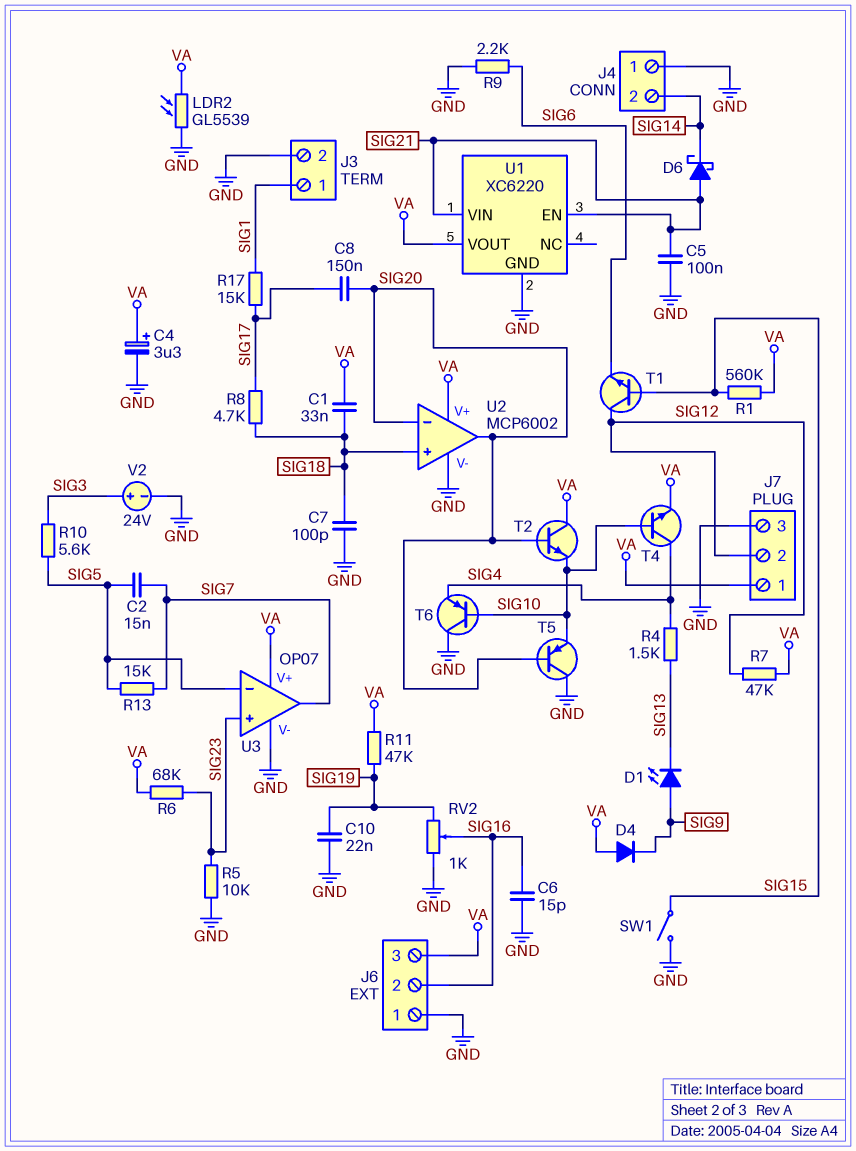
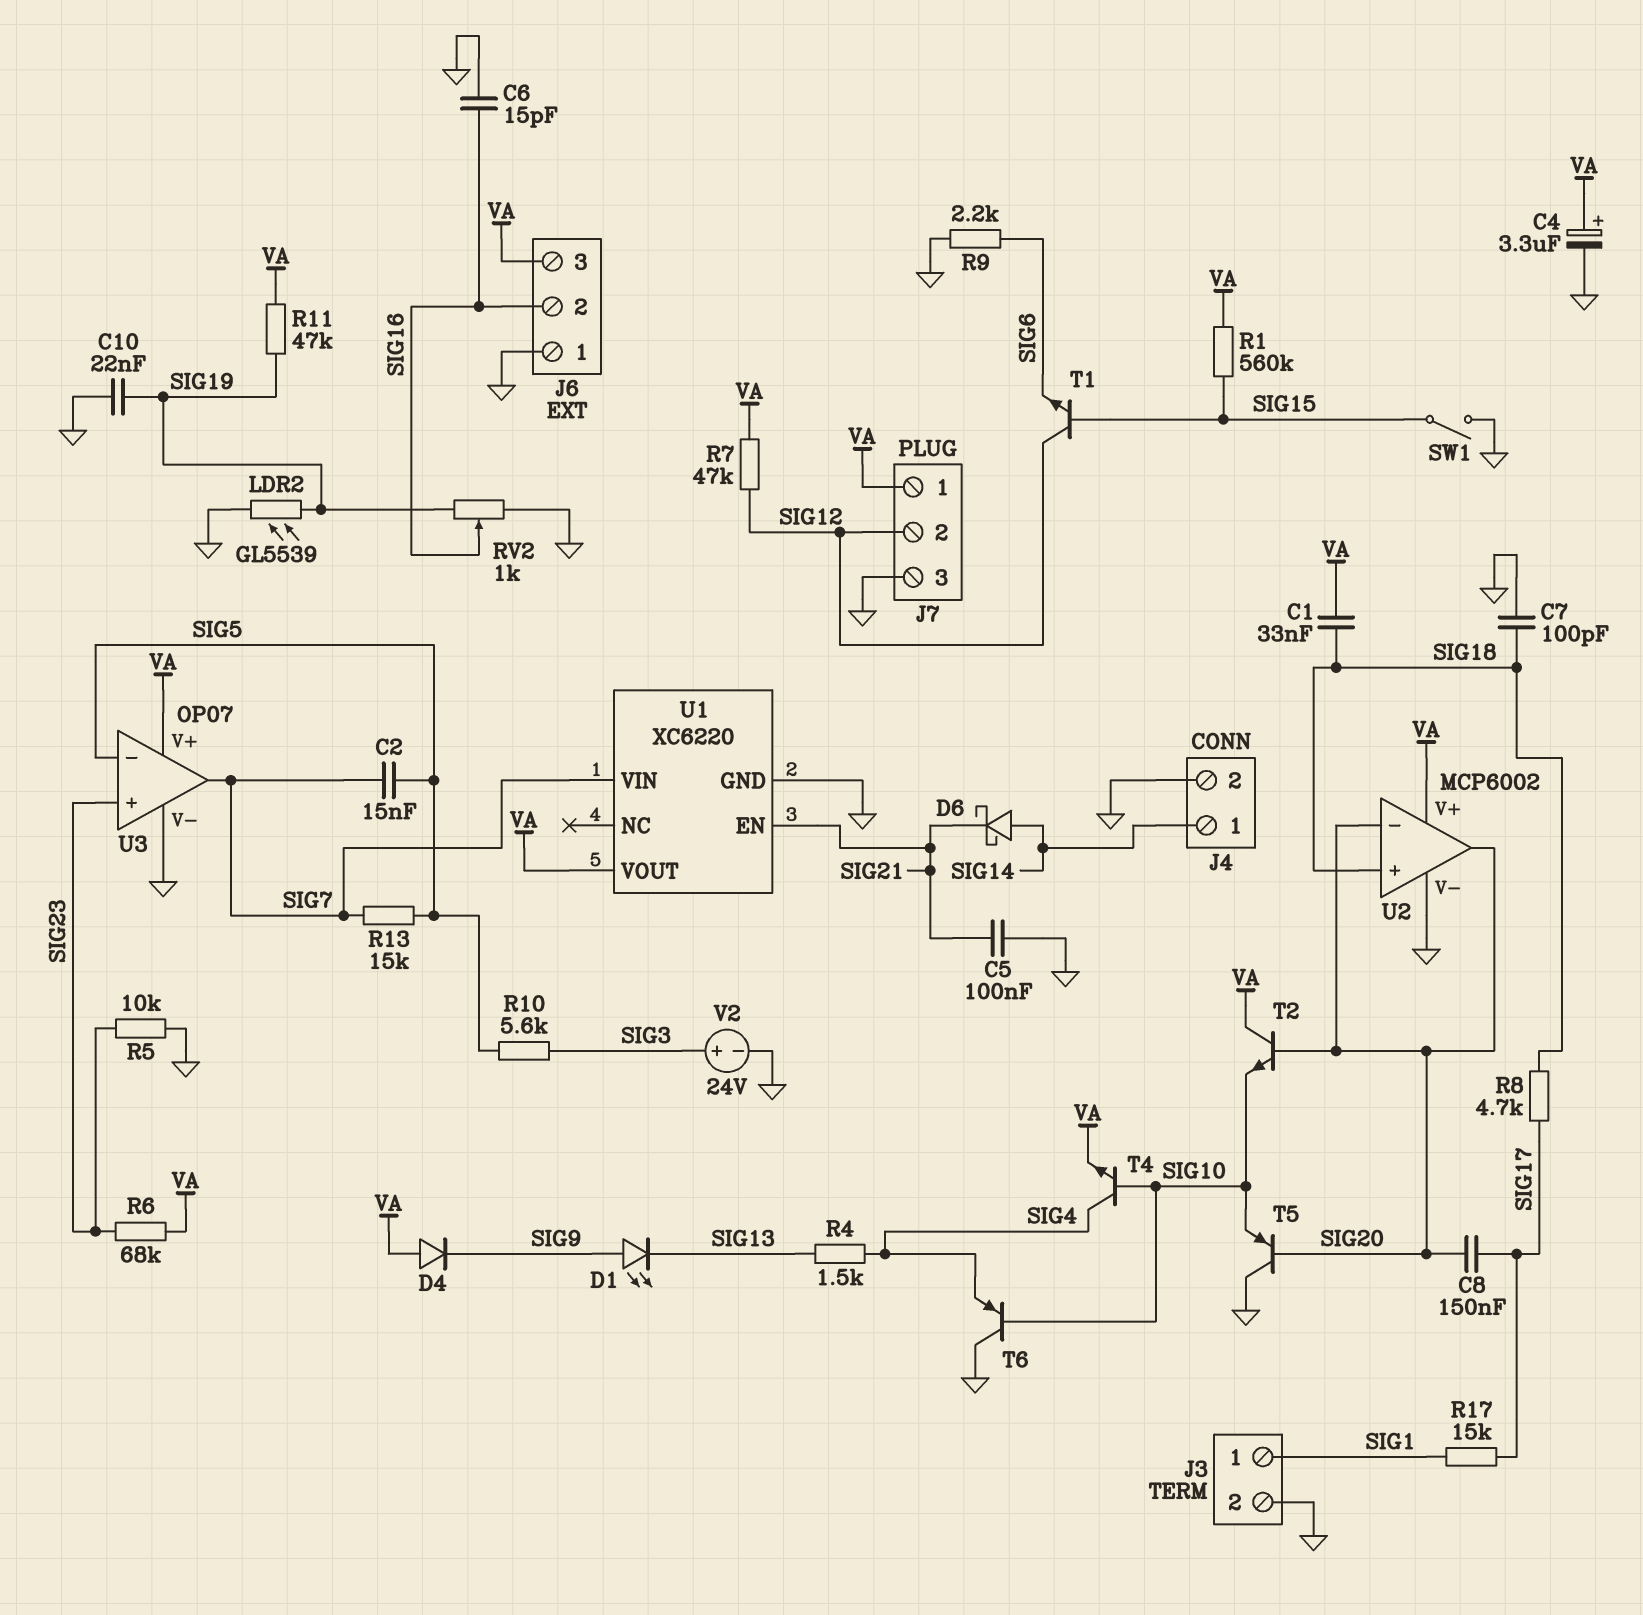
D6: schottky (A SIG21, K SIG14) -> schottky (A SIG14, K SIG21)
J4 pin 1: GND -> SIG14
J4 pin 2: SIG14 -> GND
LDR2: GL5539 (GND, VA) -> GL5539 (GND, SIG19)
U1 pin VIN: SIG21 -> SIG7

